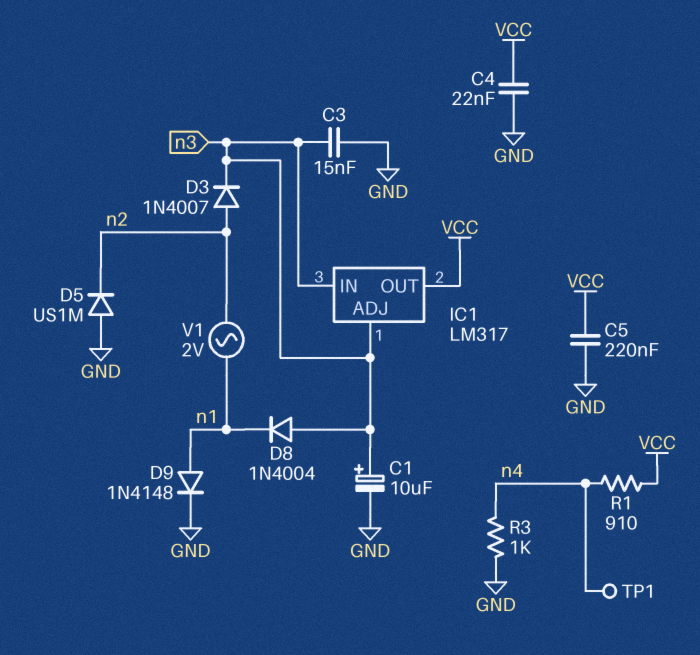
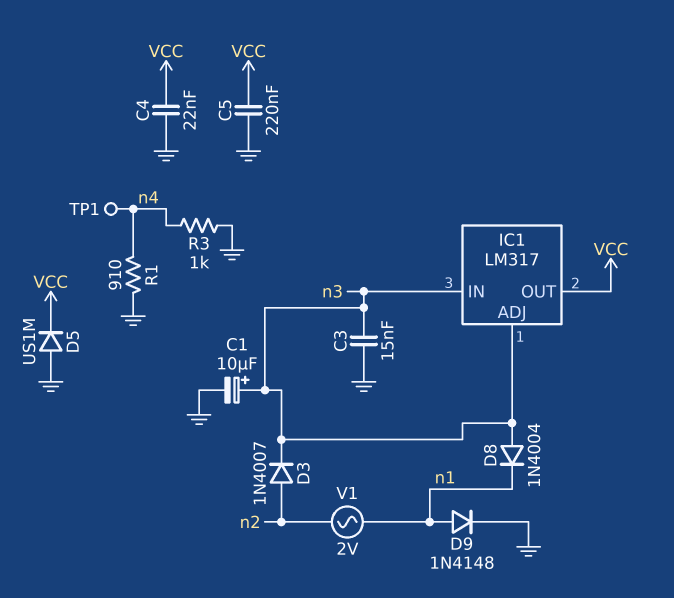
D5: diode US1M (A GND, K n2) -> diode US1M (A GND, K VCC)
R1: 910 (VCC, n4) -> 910 (GND, n4)

